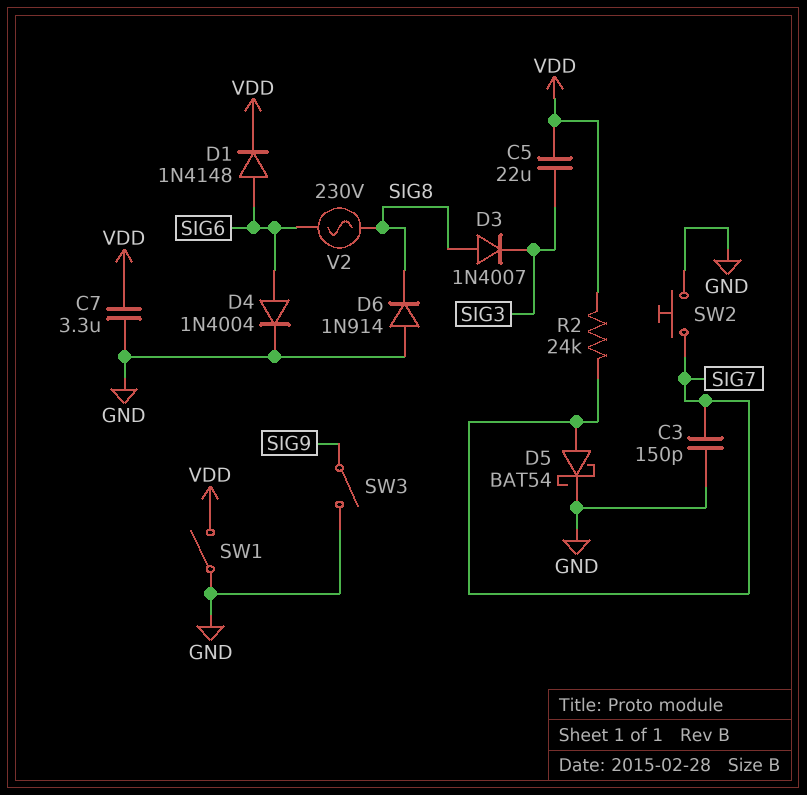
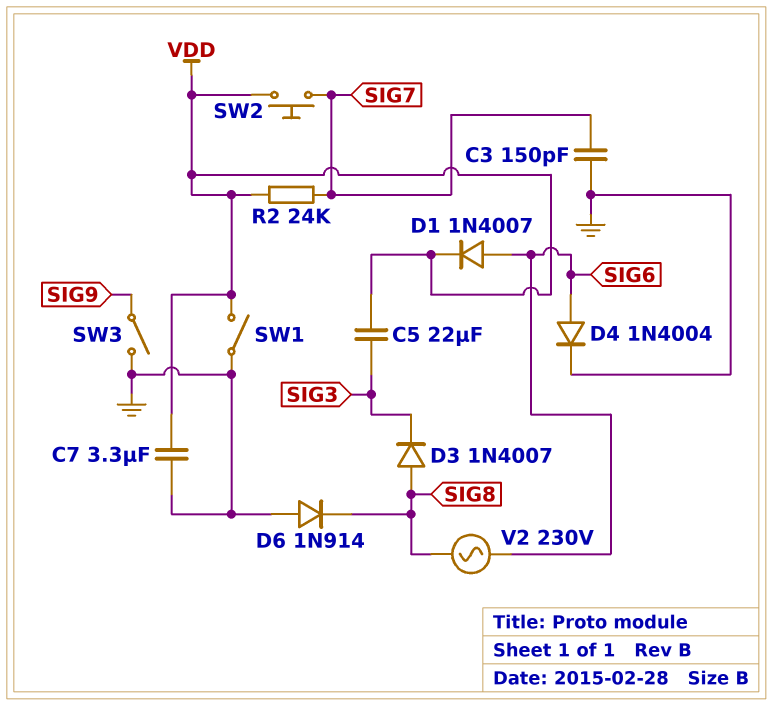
D1: diode 1N4148 (A SIG6, K VDD) -> diode 1N4007 (A SIG6, K VDD)
D5: schottky BAT54 (A SIG7, K GND) -> none
SW2: button (GND, SIG7) -> button (SIG7, VDD)

